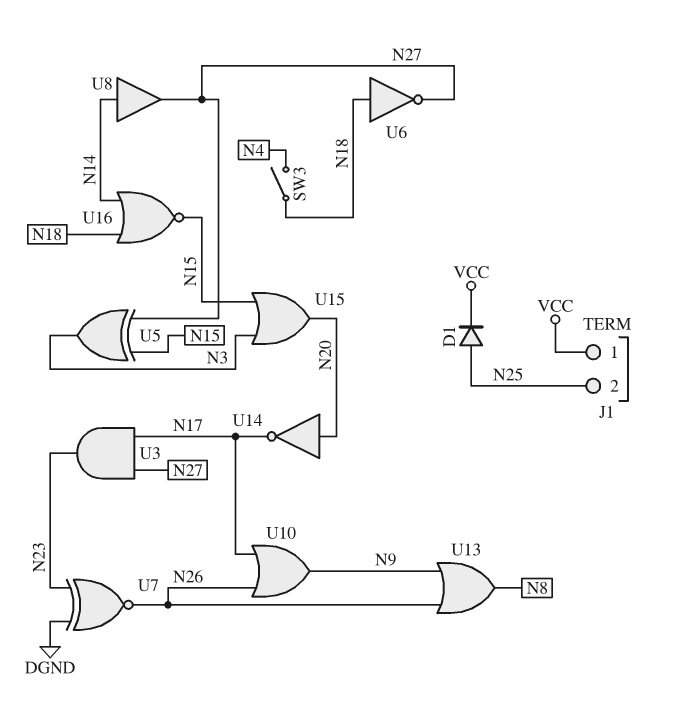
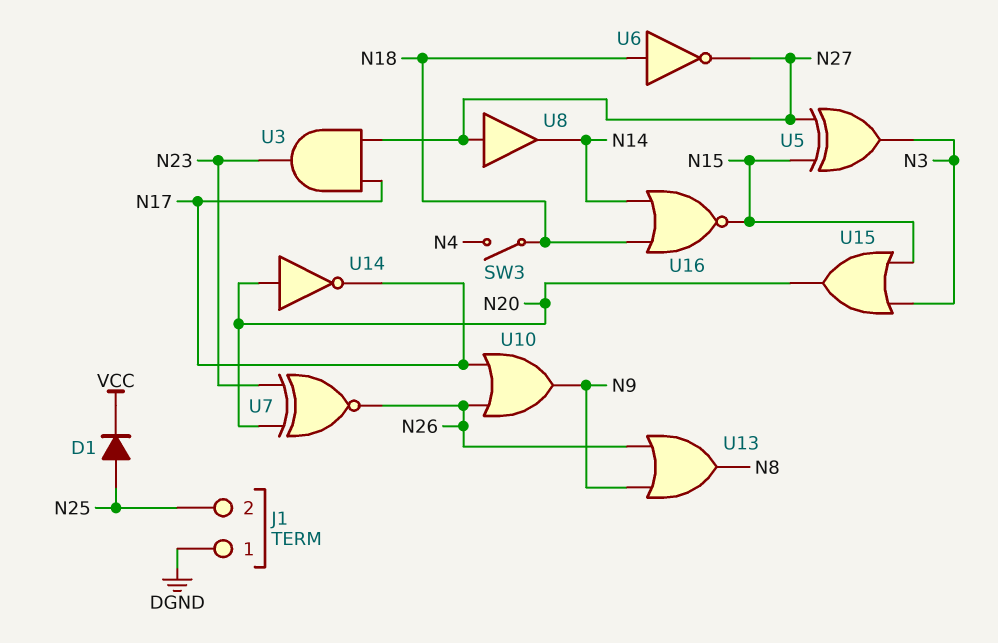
J1 pin 1: VCC -> DGND
U7: XNOR (in DGND, in N23, out N26) -> XNOR (in N20, in N23, out N26)
U8: buffer (in N14, out N27) -> buffer (in N27, out N14)

